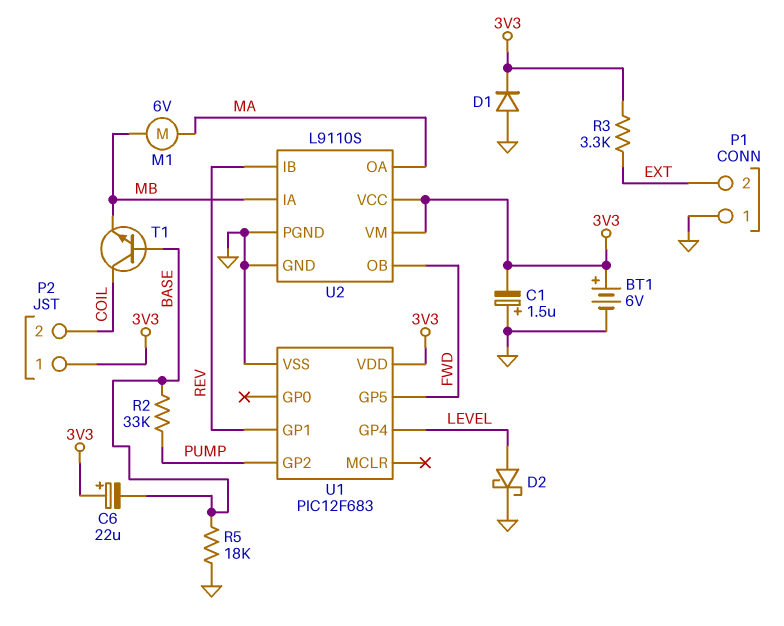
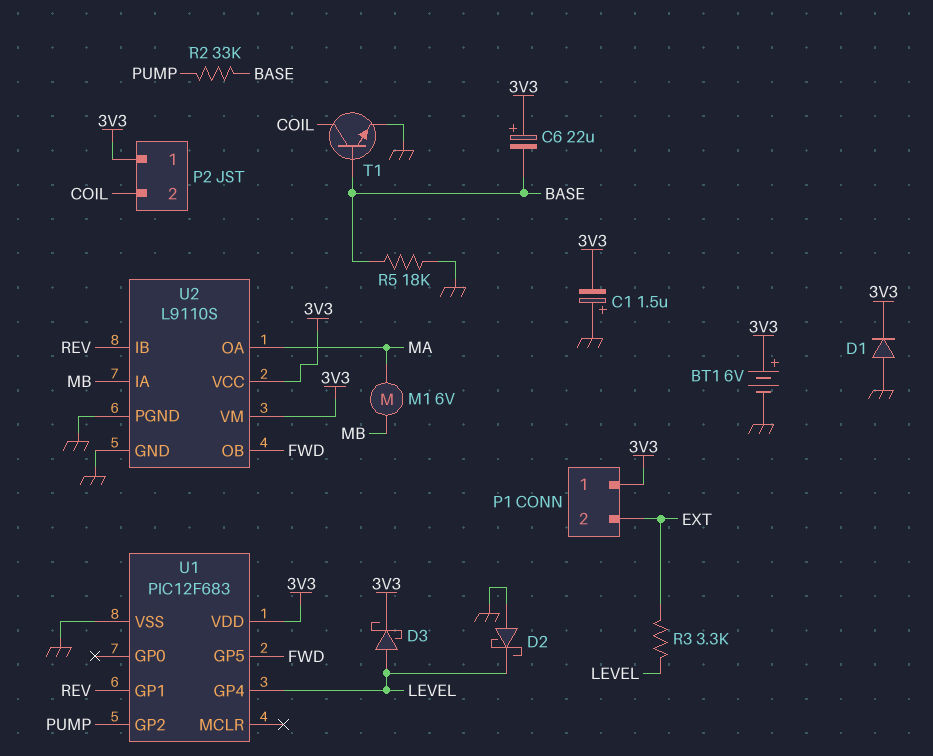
D2: schottky (A LEVEL, K GND) -> schottky (A GND, K LEVEL)
D3: none -> schottky (A LEVEL, K 3V3)
P1 pin 1: GND -> 3V3
R3: 3.3k (3V3, EXT) -> 3.3k (EXT, LEVEL)
T1: NPN (B BASE, C COIL, E MB) -> NPN (B BASE, C COIL, E GND)

